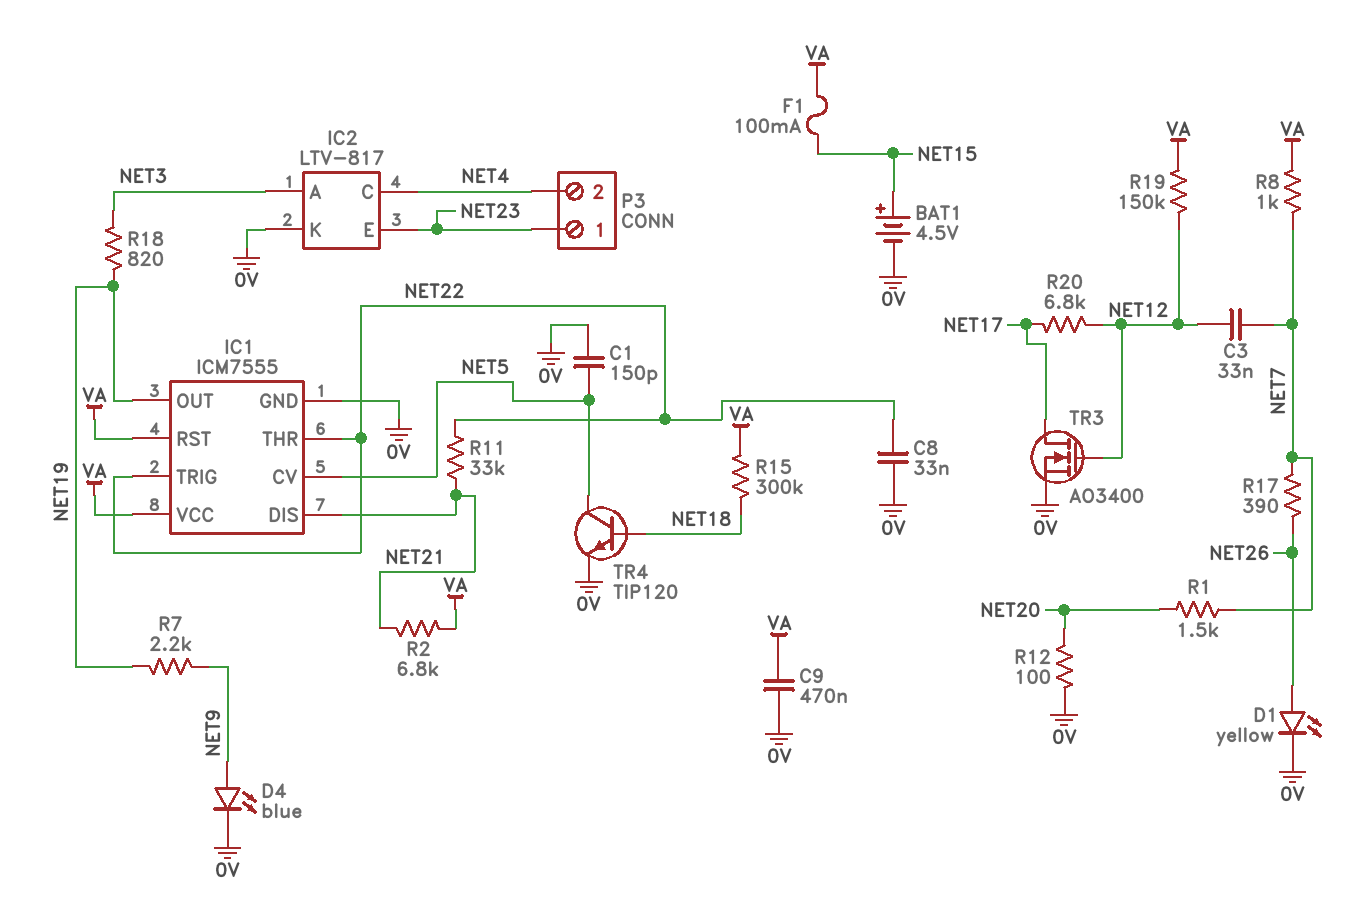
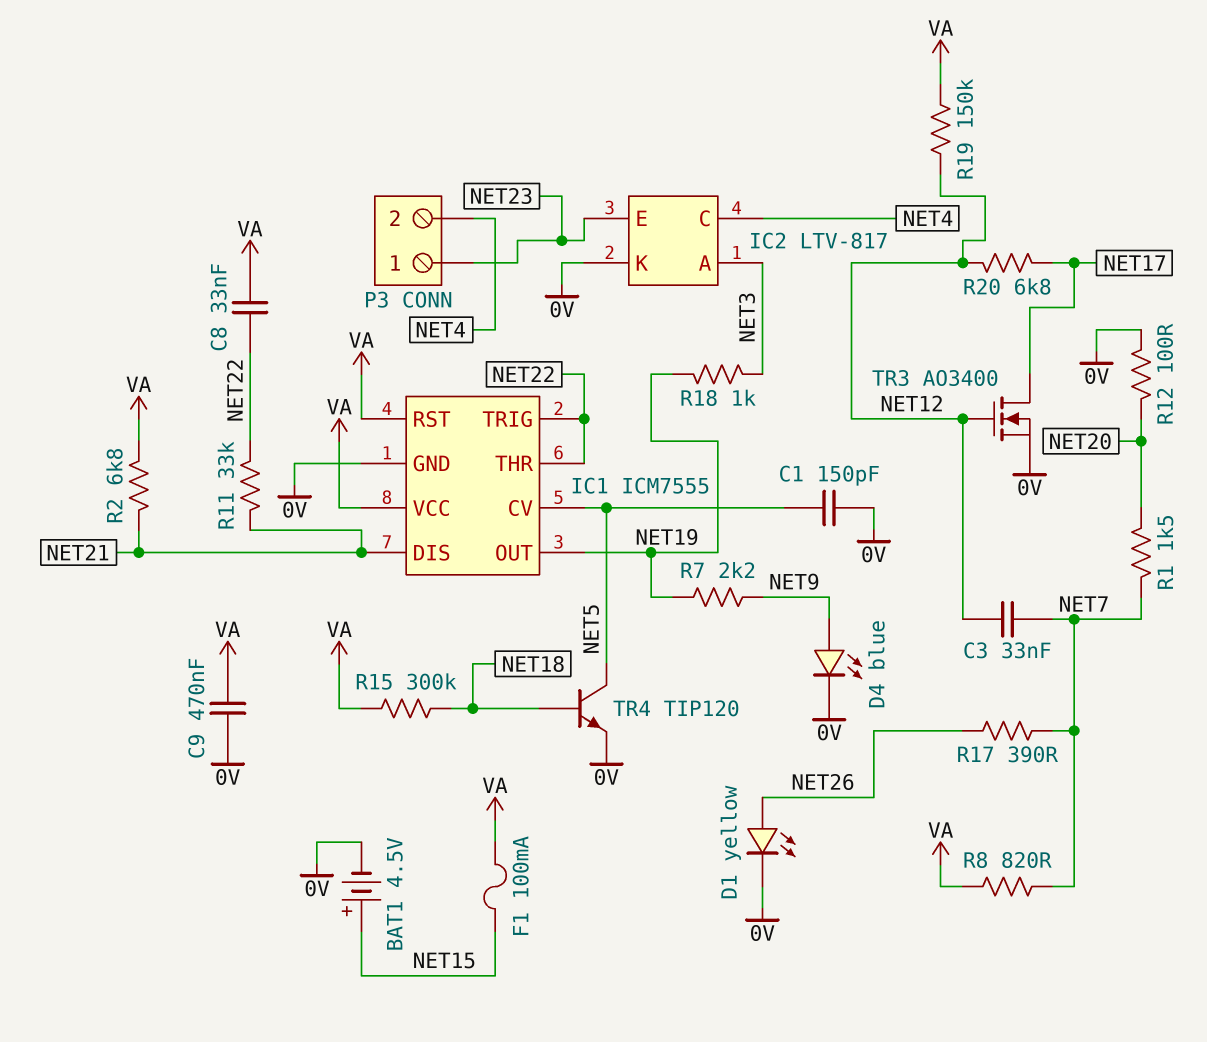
C8: 33nF (0V, NET22) -> 33nF (NET22, VA)
R8: 1k (NET7, VA) -> 820 (NET7, VA)
R18: 820 (NET3, NET19) -> 1k (NET3, NET19)

